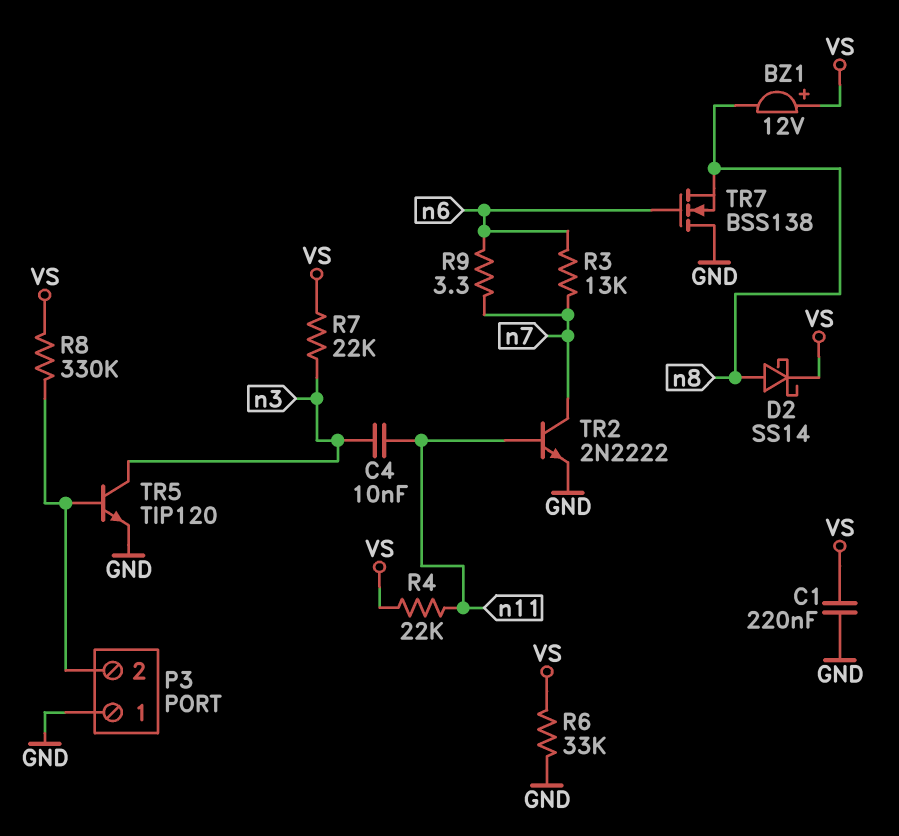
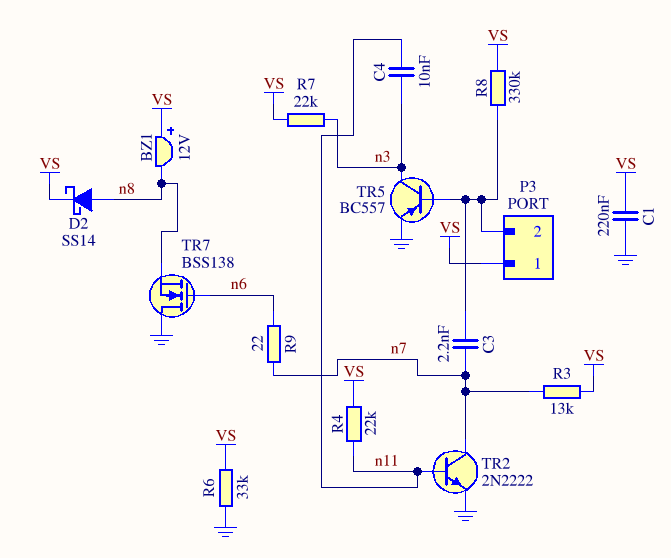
C3: none -> 2.2nF (P3/2, n7)
P3 pin 1: GND -> VS
R3: 13k (n6, n7) -> 13k (VS, n7)
R9: 3.3 (n6, n7) -> 22 (n6, n7)
TR5: NPN TIP120 (B P3/2, C n3, E GND) -> PNP BC557 (B P3/2, C n3, E GND)

